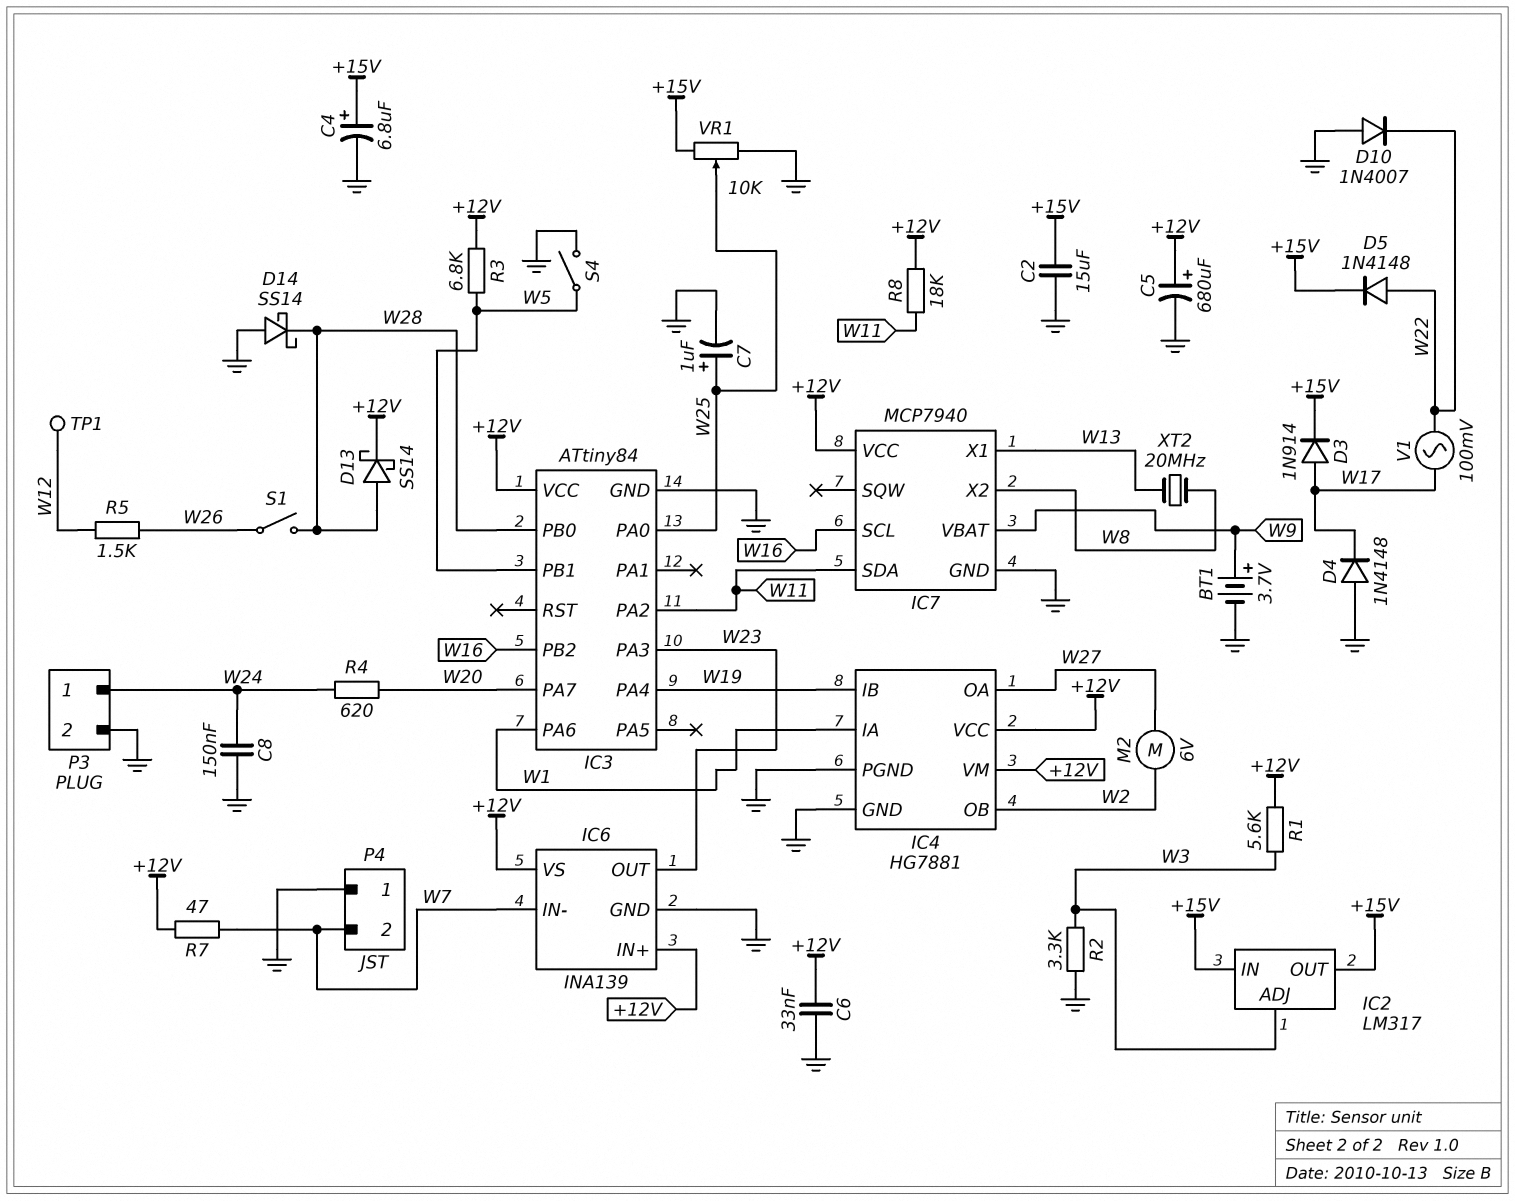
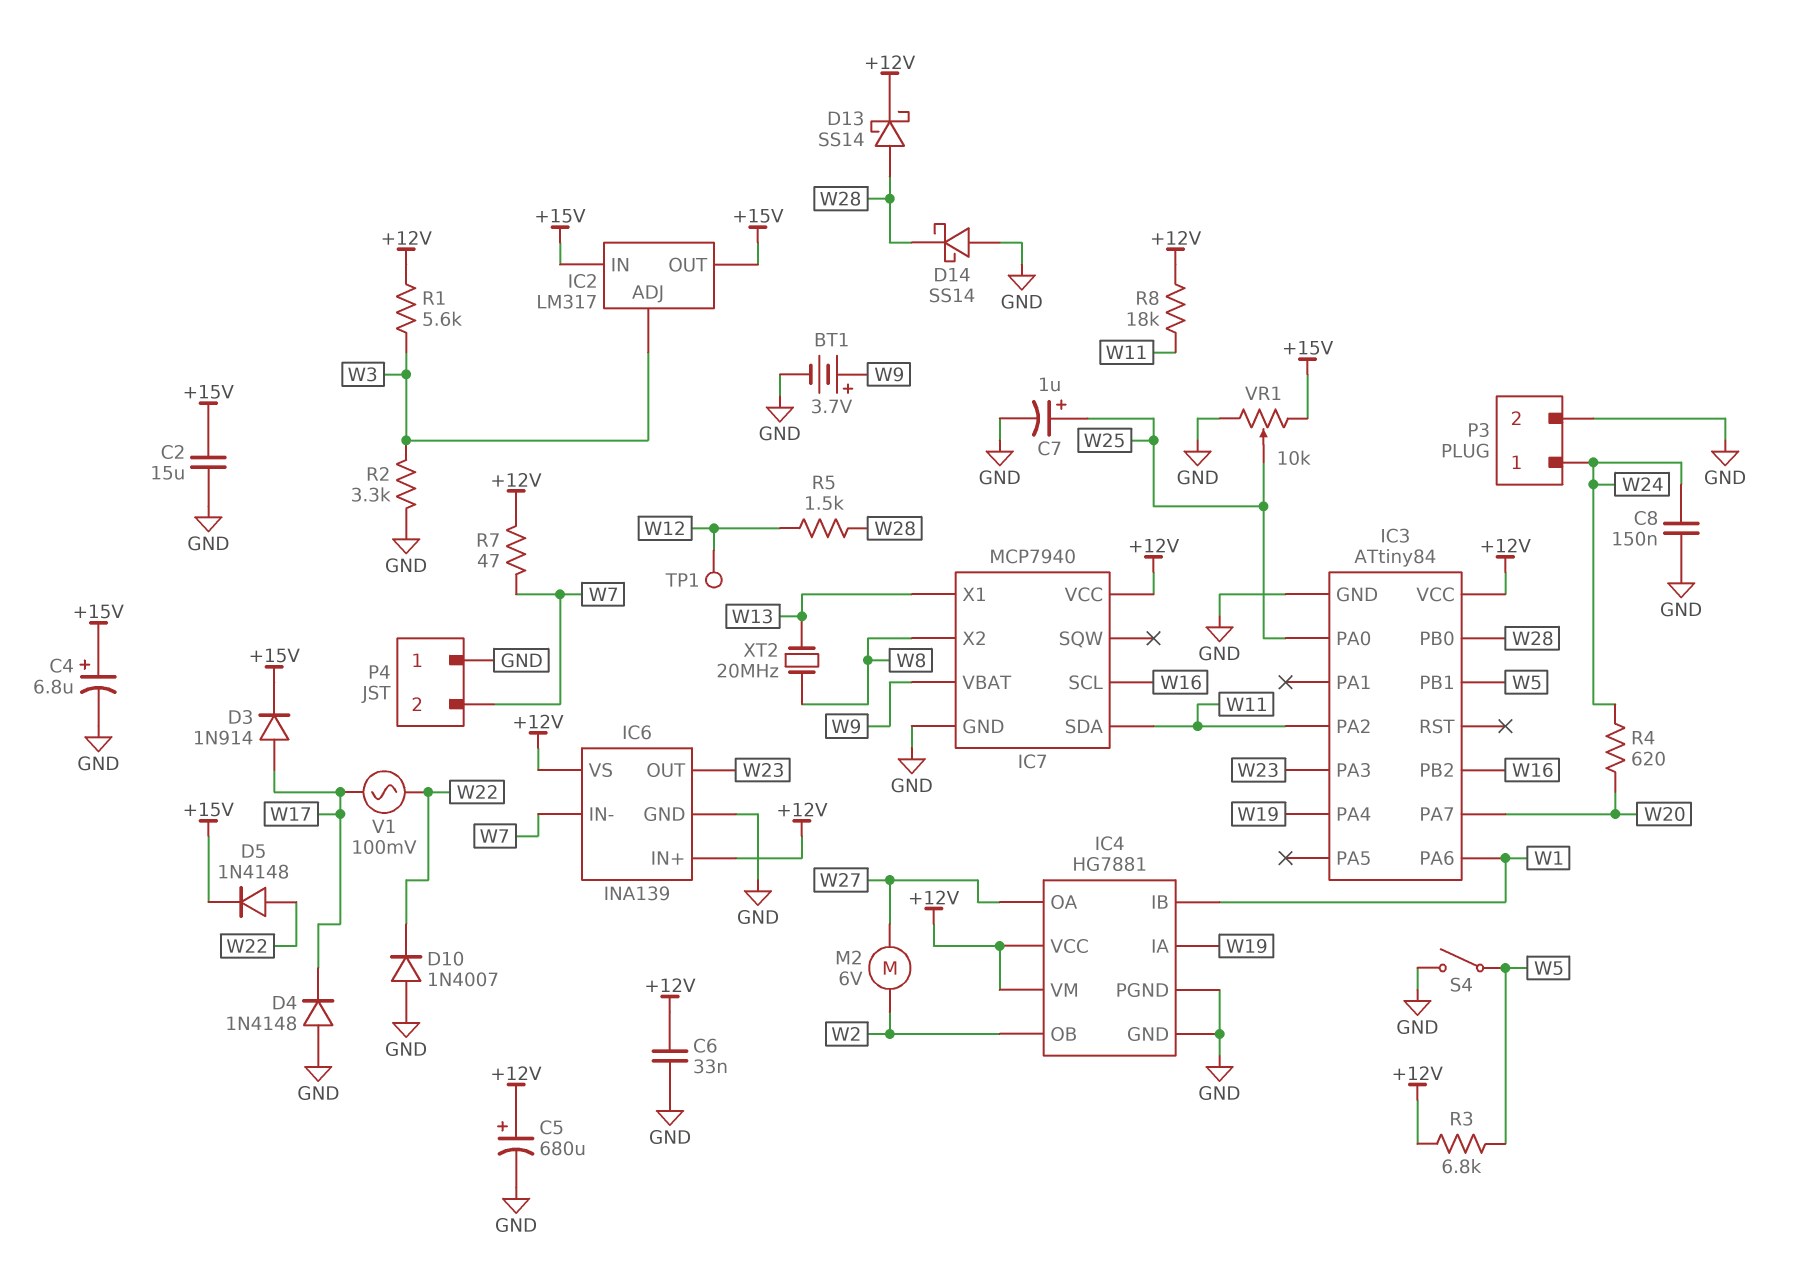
IC4 pin IA: W1 -> W19
IC4 pin IB: W19 -> W1
R5: 1.5k (W12, W26) -> 1.5k (W12, W28)
S1: switch (W26, W28) -> none

